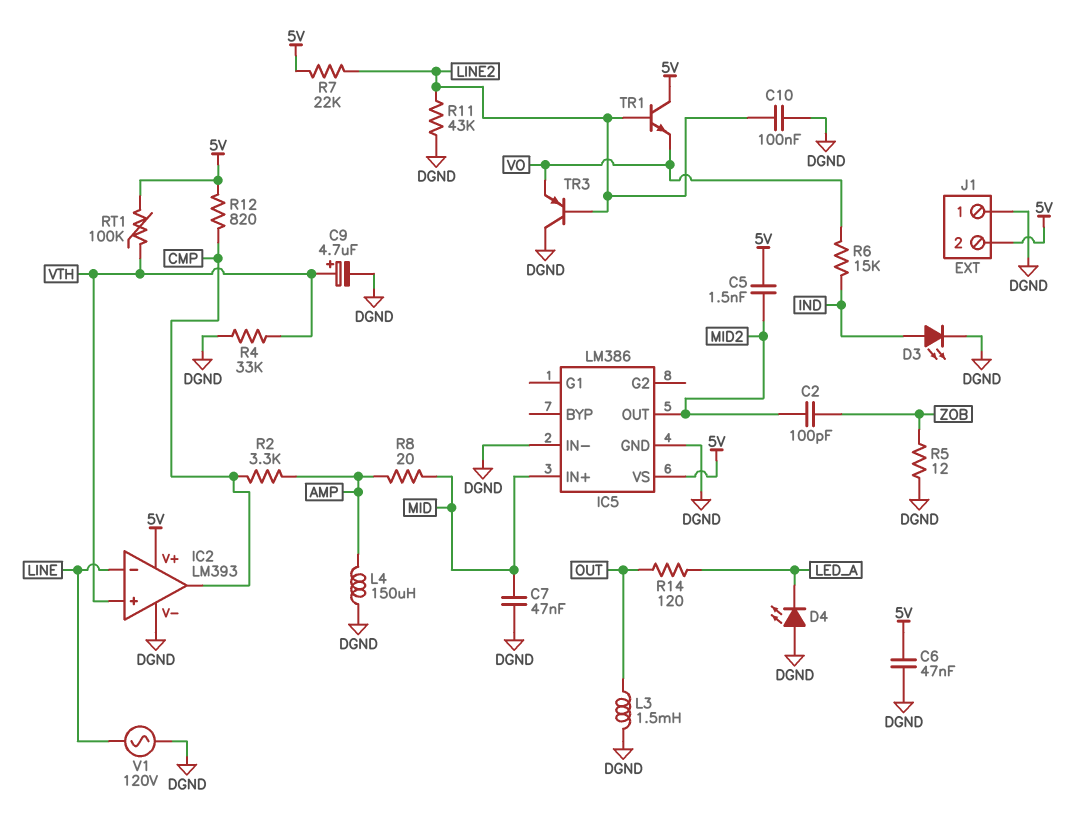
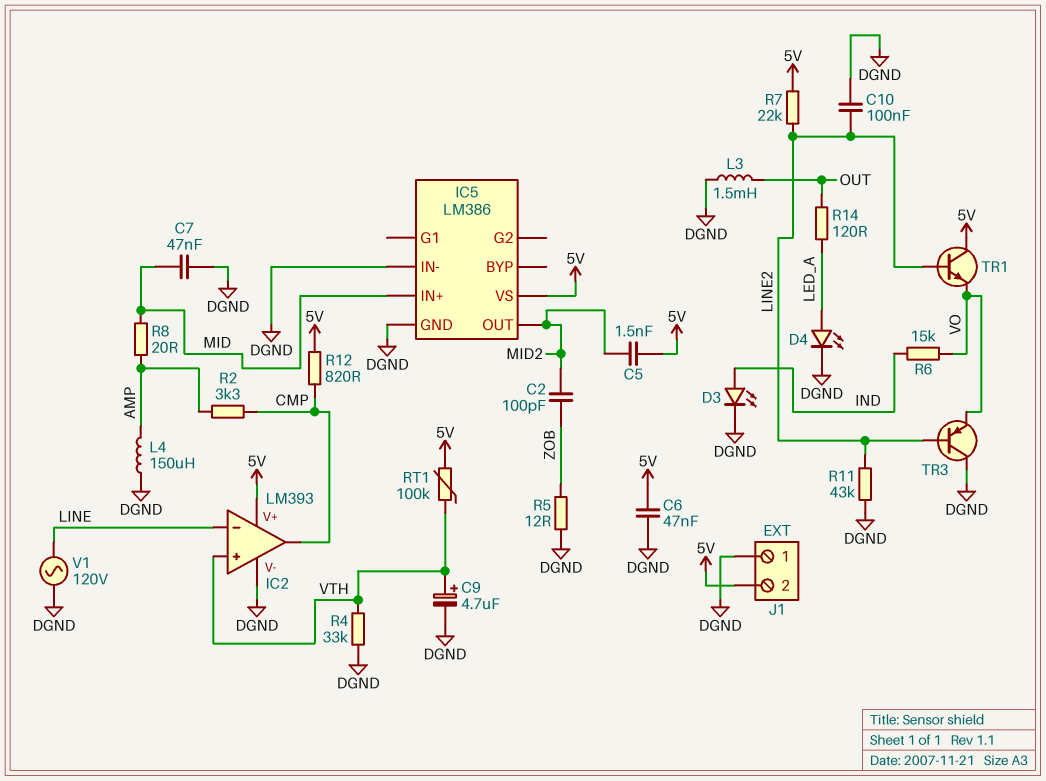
D4: LED (A DGND, K LED_A) -> LED (A LED_A, K DGND)

